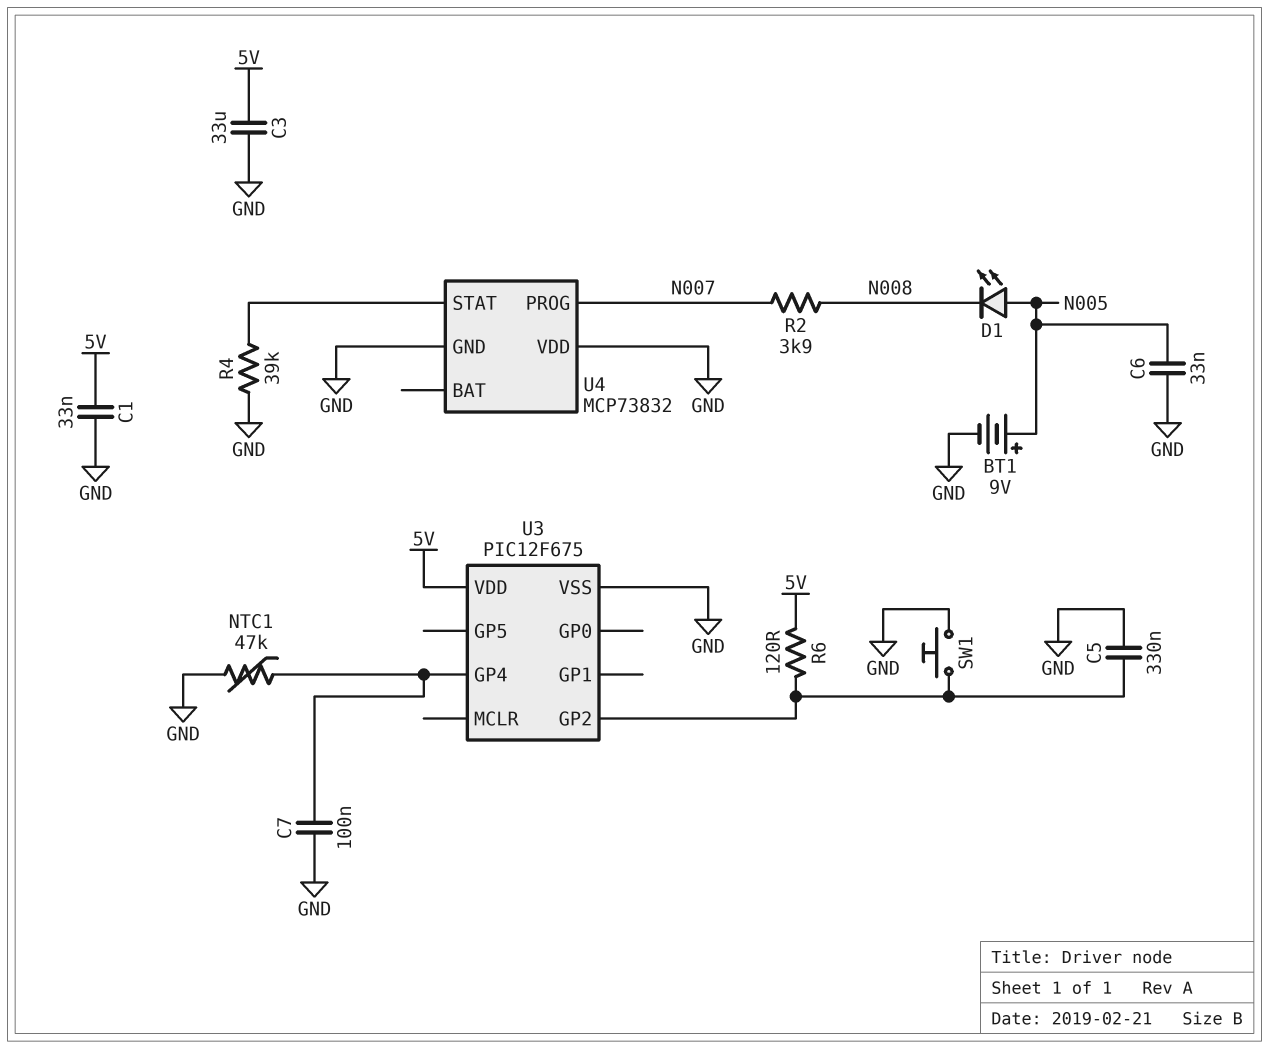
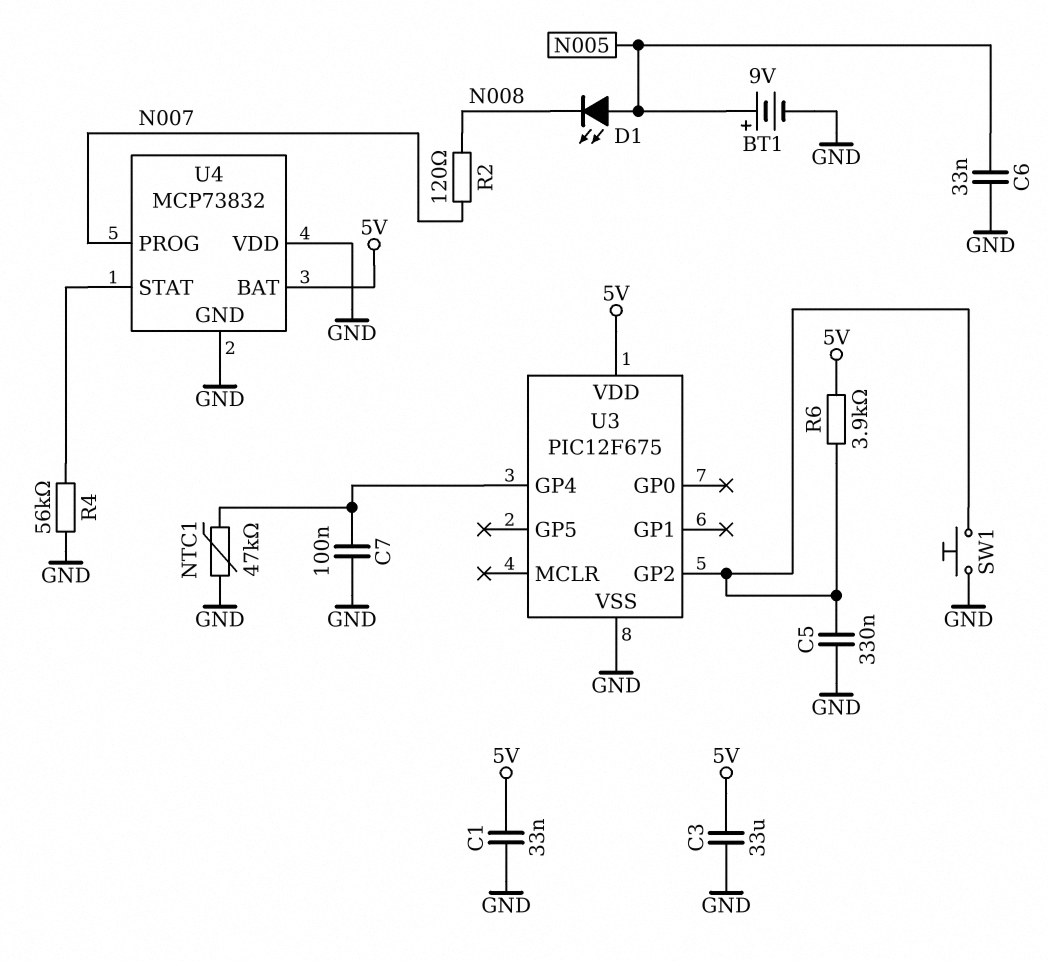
R2: 3.9k (N007, N008) -> 120 (N007, N008)
R4: 39k (GND, U4/STAT) -> 56k (GND, U4/STAT)
R6: 120 (5V, U3/GP2) -> 3.9k (5V, U3/GP2)
U4 pin BAT: none -> 5V

